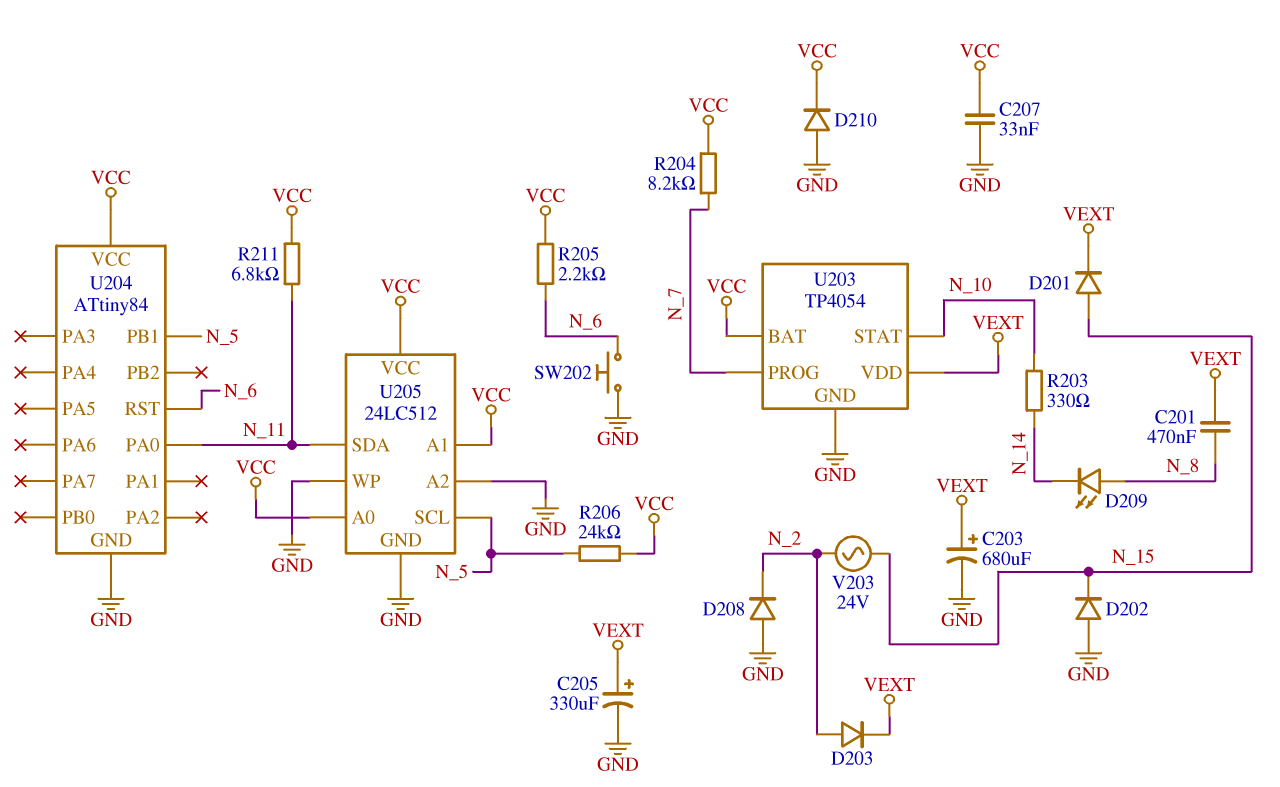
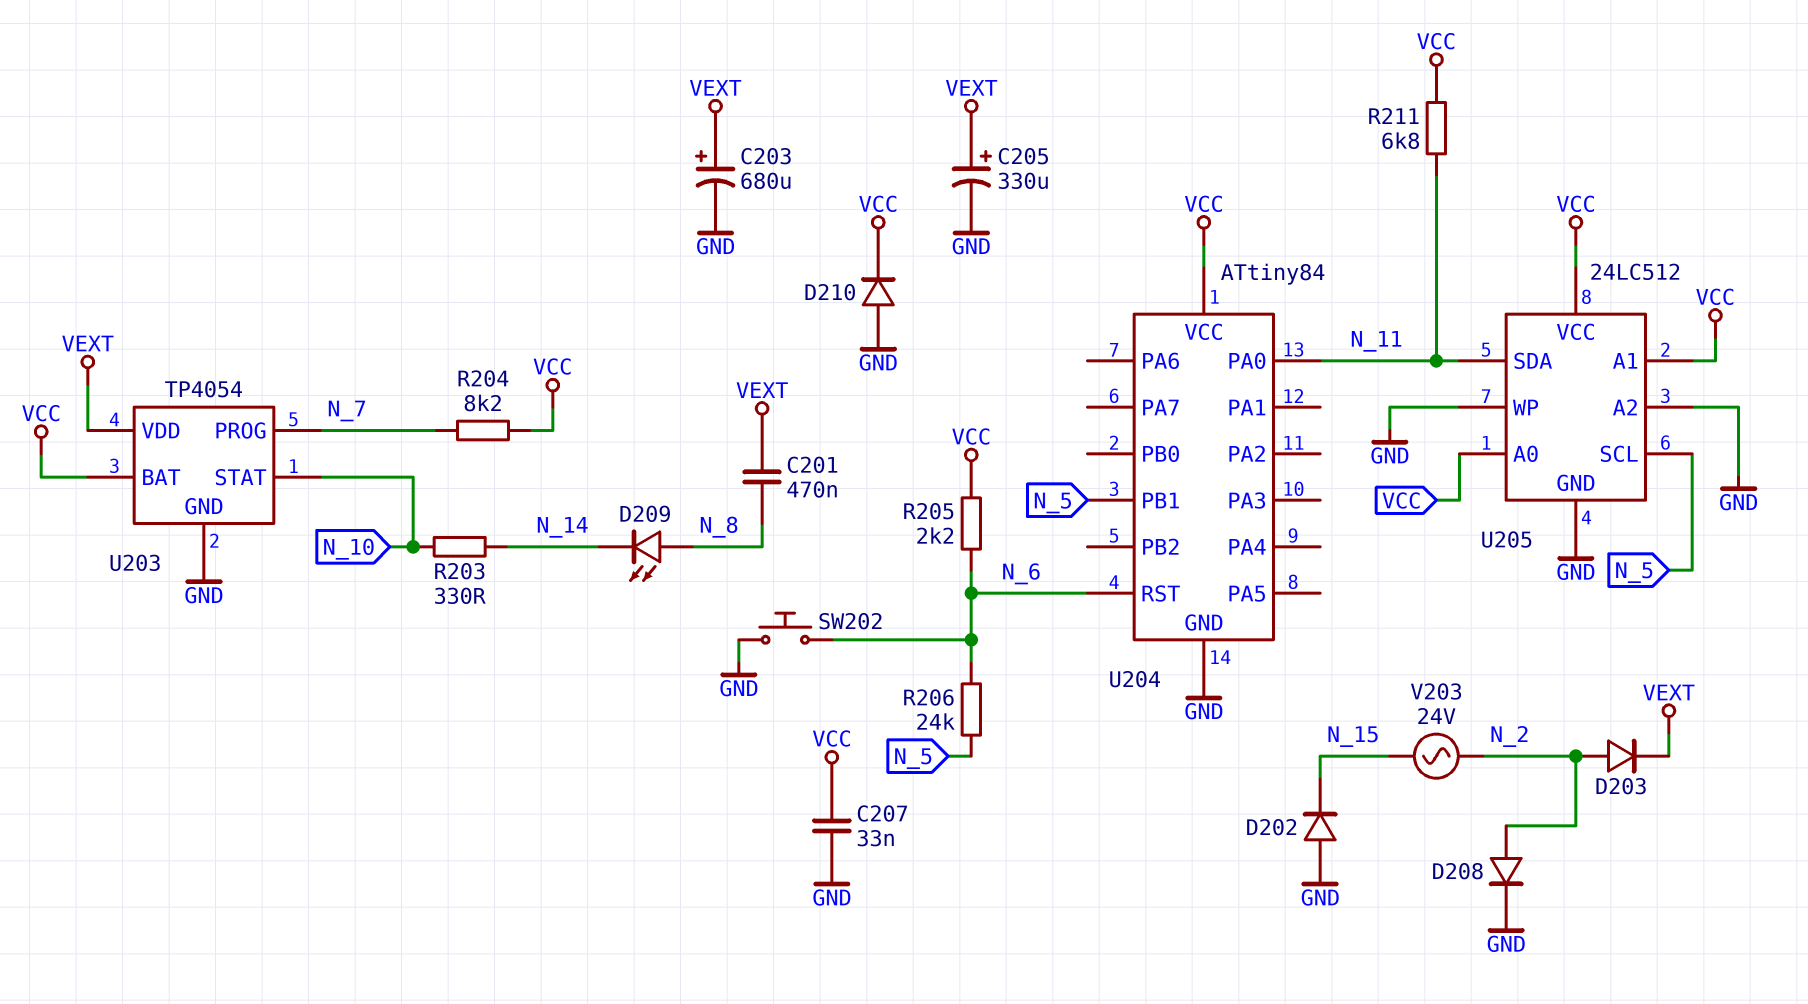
D201: diode (A N_15, K VEXT) -> none
D208: diode (A GND, K N_2) -> diode (A N_2, K GND)
R206: 24k (N_5, VCC) -> 24k (N_5, N_6)

